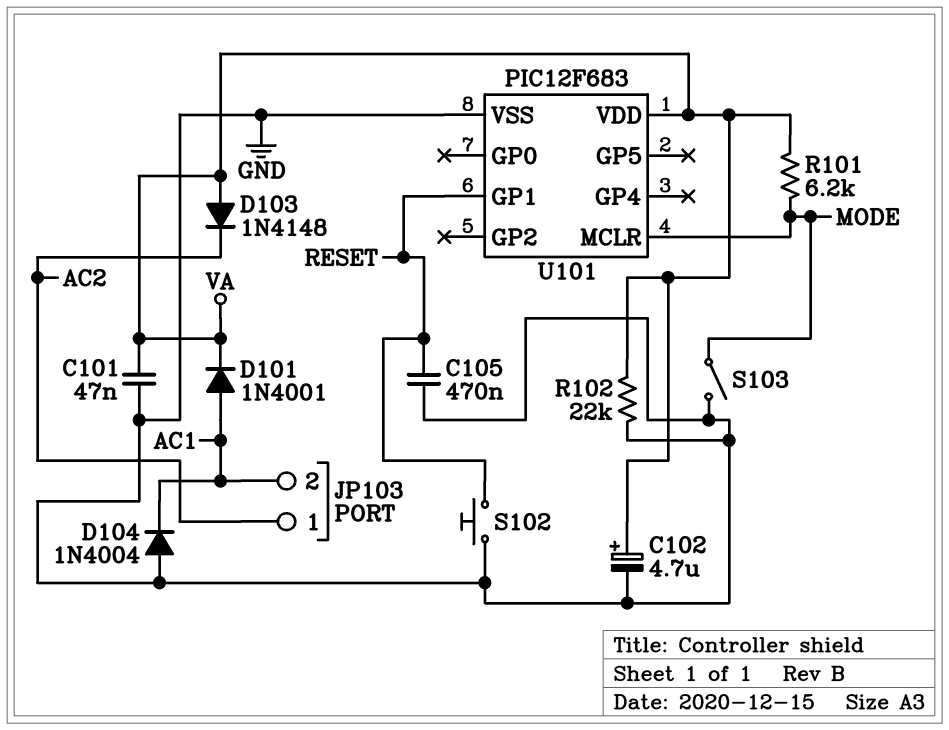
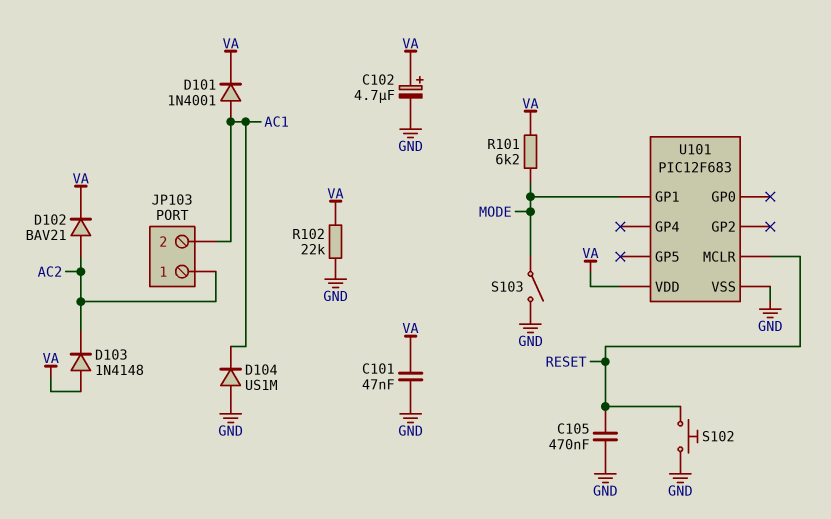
D102: none -> diode BAV21 (A AC2, K VA)
D104: diode 1N4004 (A GND, K AC1) -> diode US1M (A GND, K AC1)
U101 pin GP1: RESET -> MODE
U101 pin MCLR: MODE -> RESET

